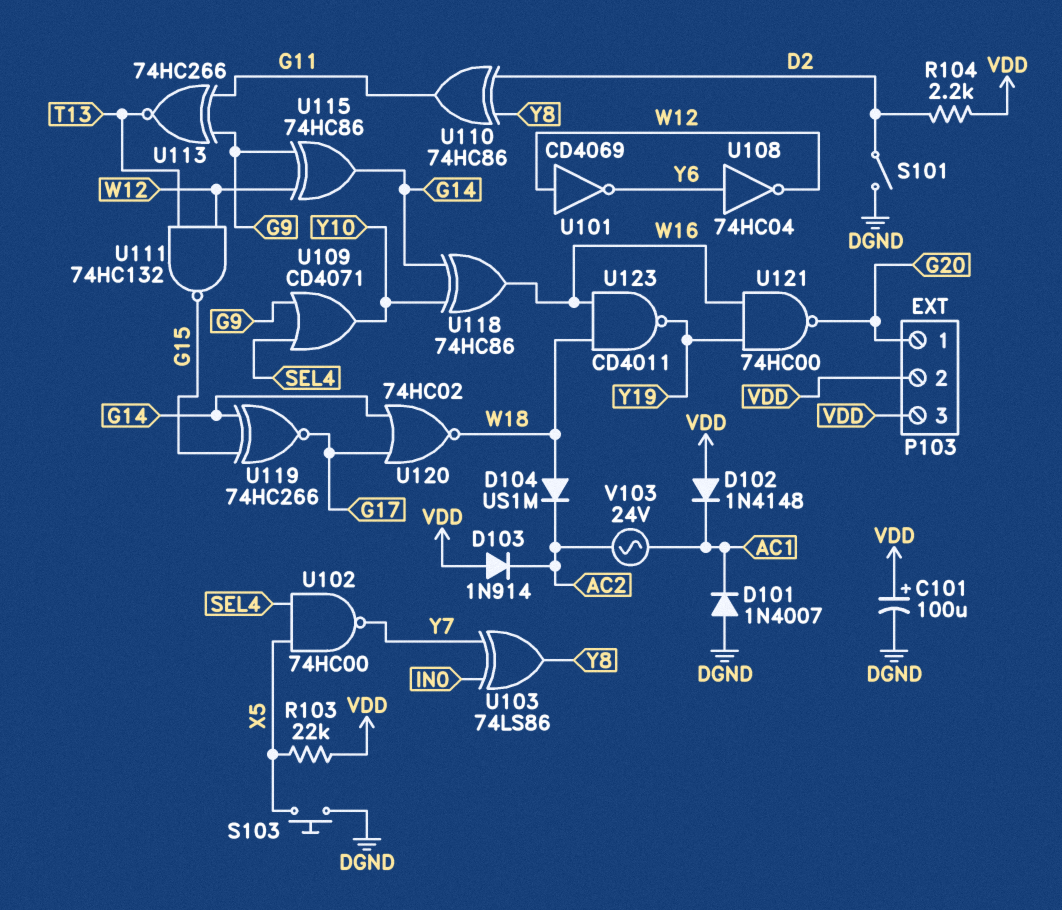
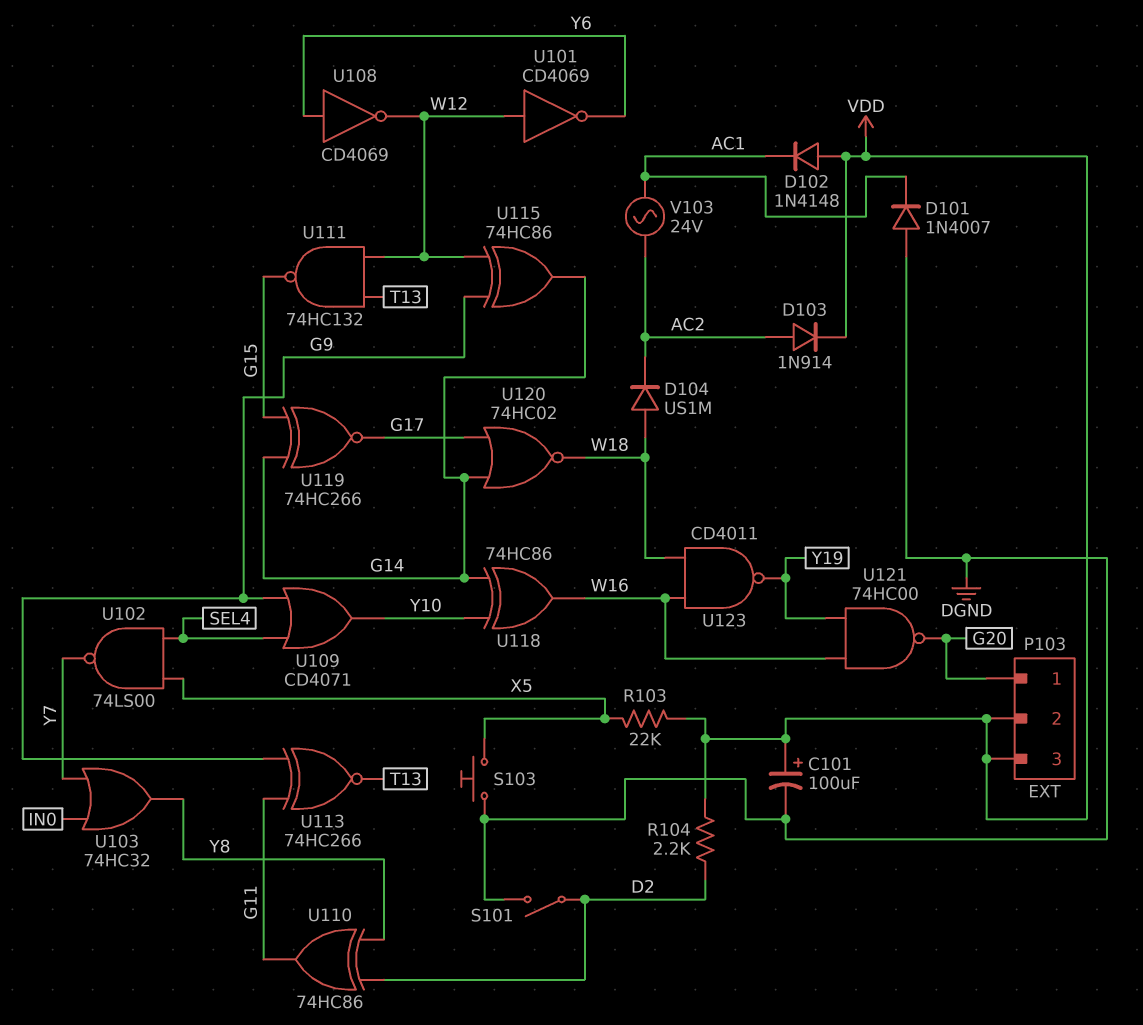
D103: diode 1N914 (A VDD, K AC2) -> diode 1N914 (A AC2, K VDD)
U102: NAND 74HC00 (in SEL4, in X5, out Y7) -> NAND 74LS00 (in SEL4, in X5, out Y7)
U103: XOR 74LS86 (in IN0, in Y7, out Y8) -> OR 74HC32 (in IN0, in Y7, out Y8)
U108: NOT 74HC04 (in Y6, out W12) -> NOT CD4069 (in Y6, out W12)

